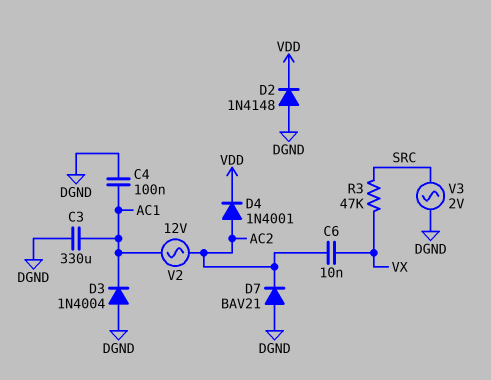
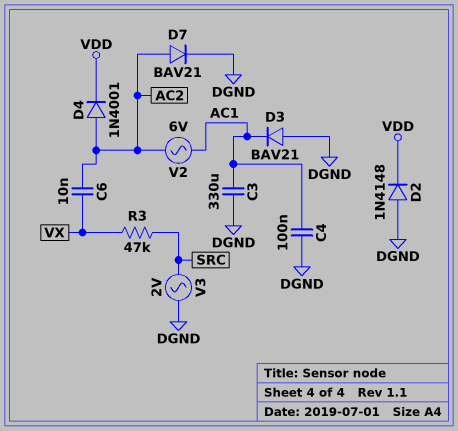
D3: diode 1N4004 (A DGND, K AC1) -> diode BAV21 (A DGND, K AC1)
D7: diode BAV21 (A DGND, K AC2) -> diode BAV21 (A AC2, K DGND)
V2: AC 12V (AC1, AC2) -> AC 6V (AC1, AC2)

